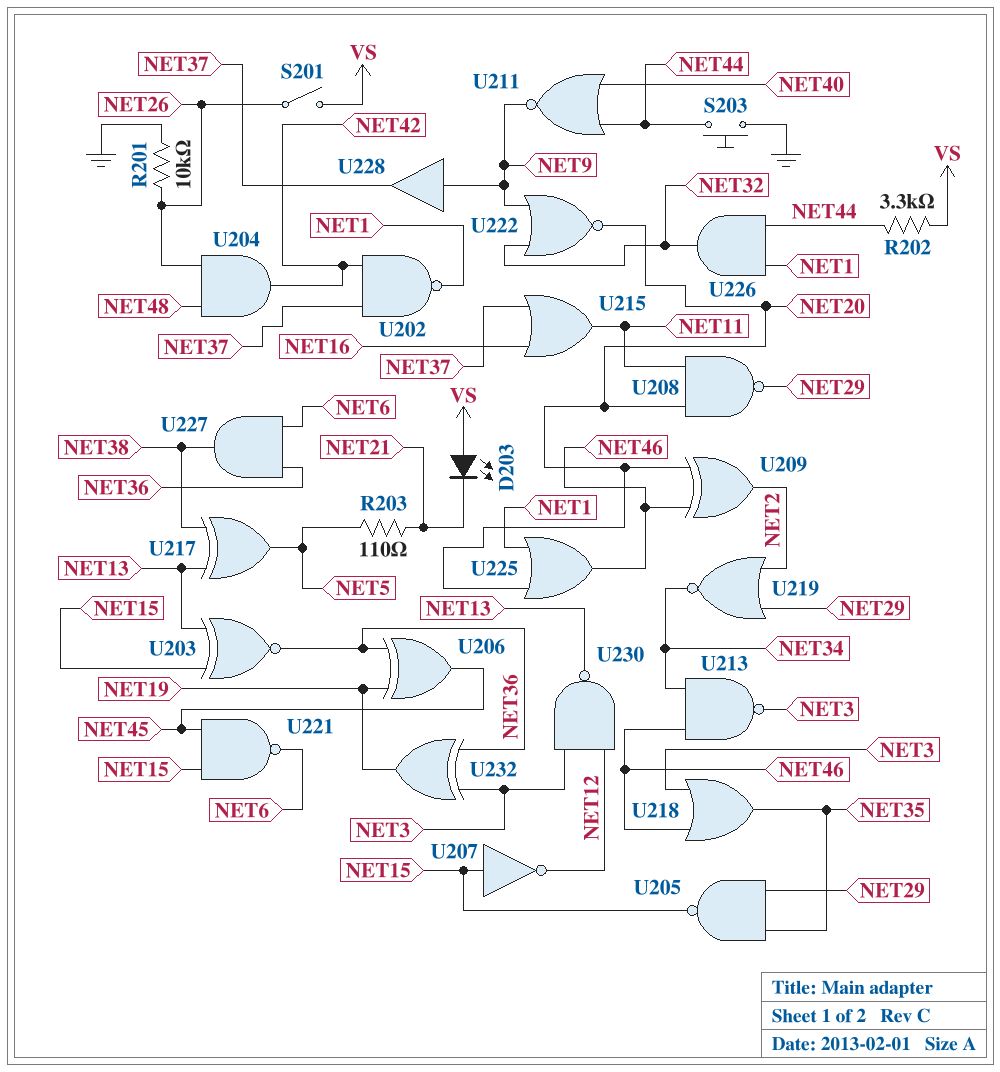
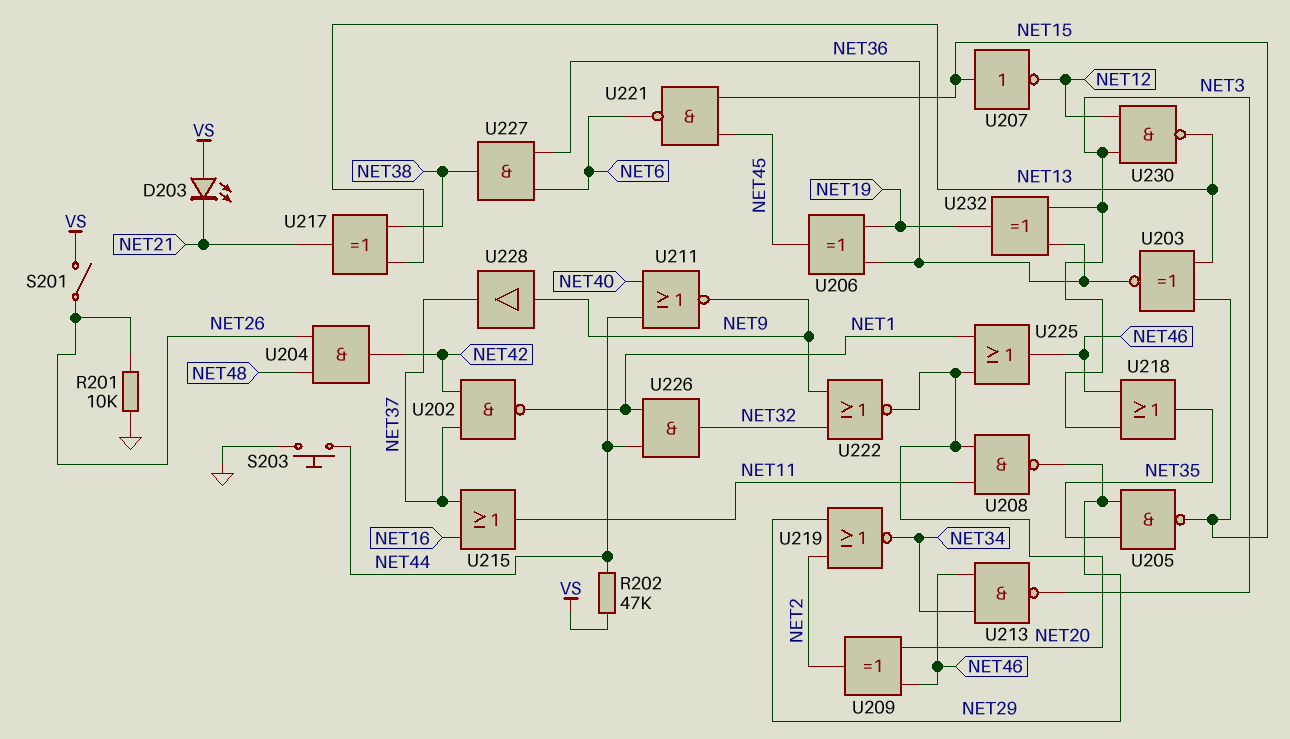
R202: 3.3k (NET44, VS) -> 47k (NET44, VS)
R203: 110 (NET5, NET21) -> none
U217: XOR (in NET13, in NET38, out NET5) -> XOR (in NET13, in NET38, out NET21)

